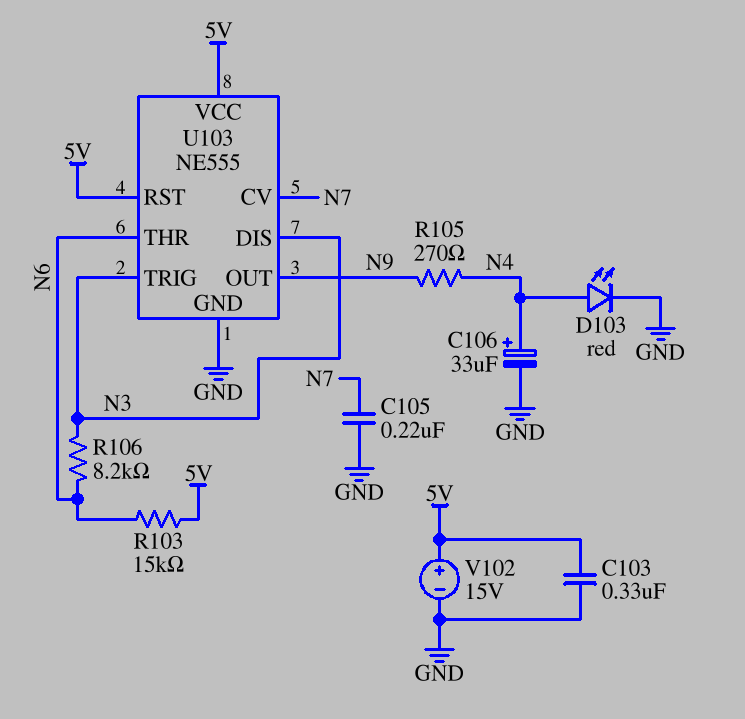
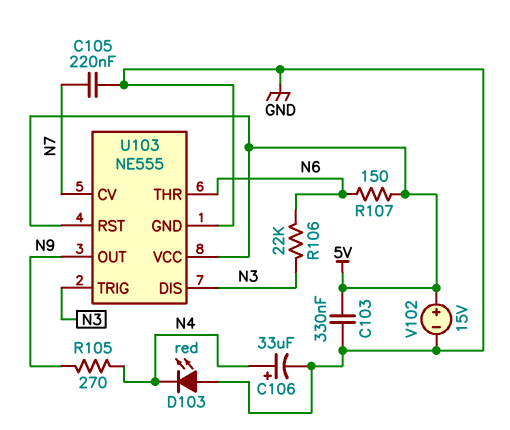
D103: LED red (A N4, K GND) -> LED red (A GND, K N4)
R103: 15k (5V, N6) -> none
R106: 8.2k (N3, N6) -> 22k (N3, N6)
R107: none -> 150 (5V, N6)

